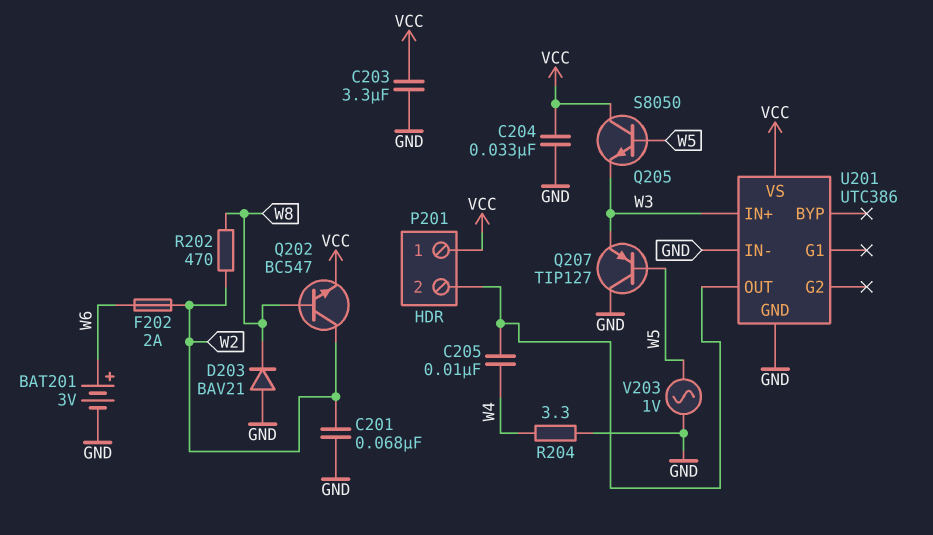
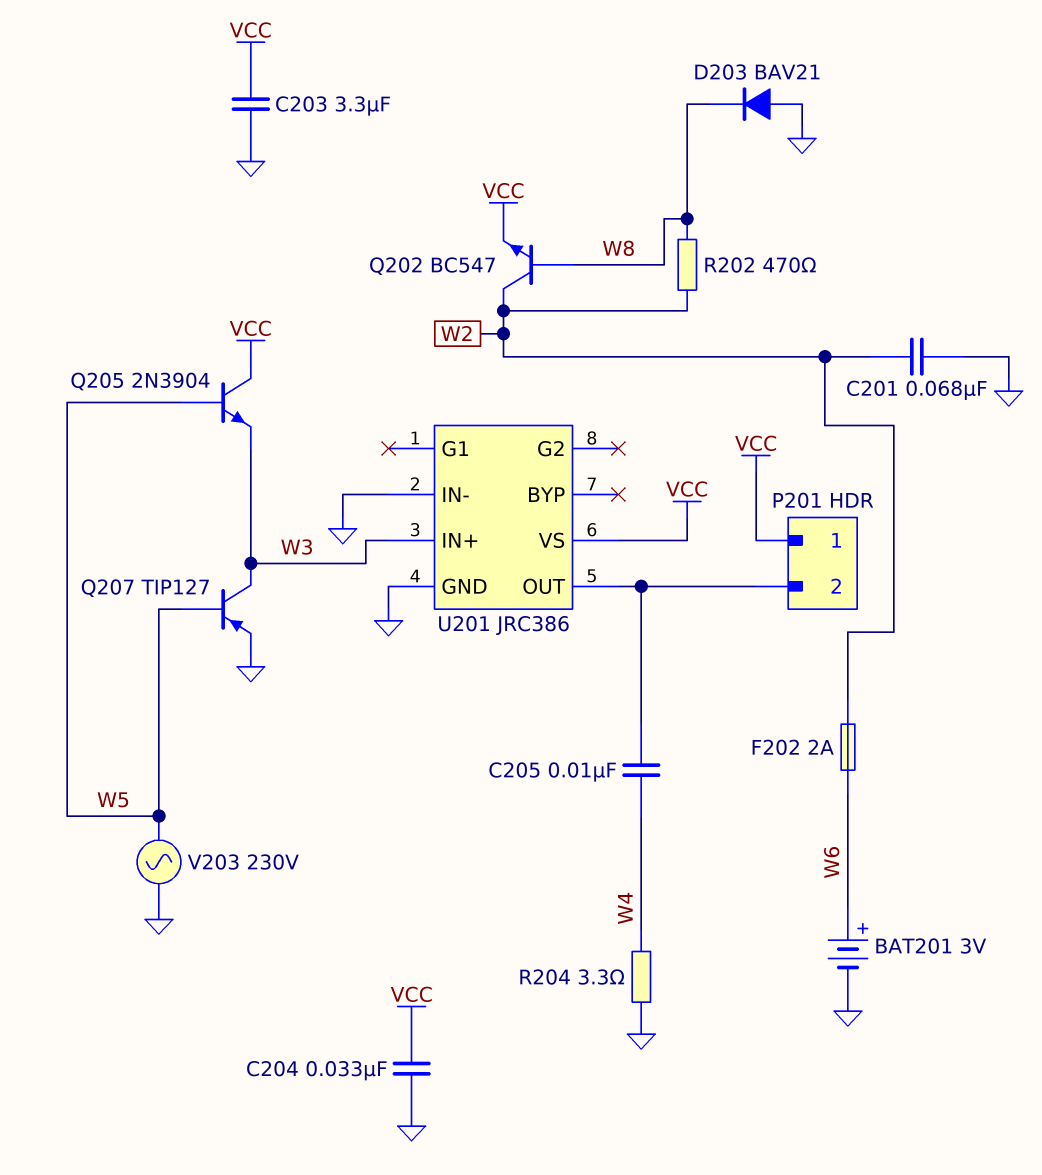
Q205: NPN S8050 (B W5, C VCC, E W3) -> NPN 2N3904 (B W5, C VCC, E W3)
Q207: PNP TIP127 (B W5, C GND, E W3) -> PNP TIP127 (B W5, C W3, E GND)
U201: UTC386 -> JRC386
V203: AC 1V (GND, W5) -> AC 230V (GND, W5)

